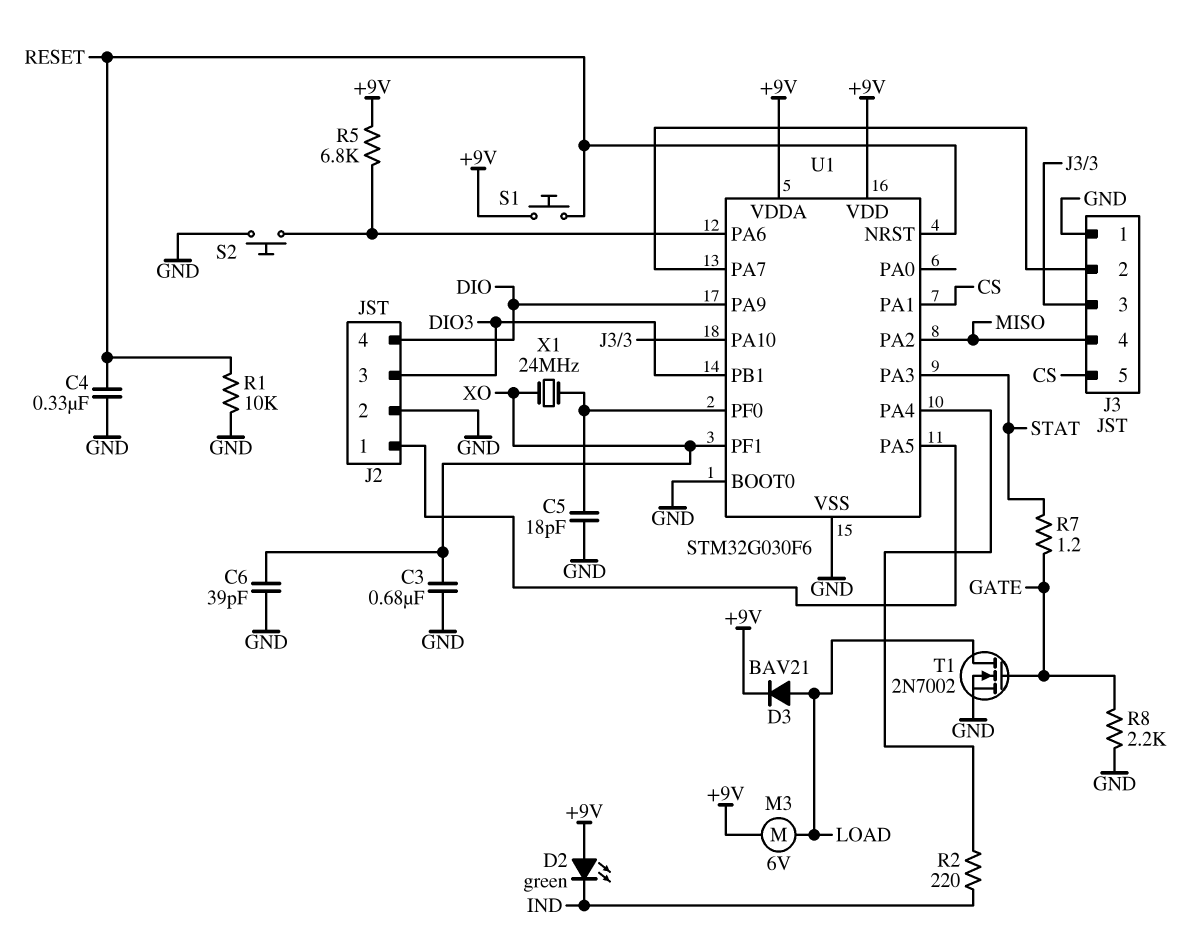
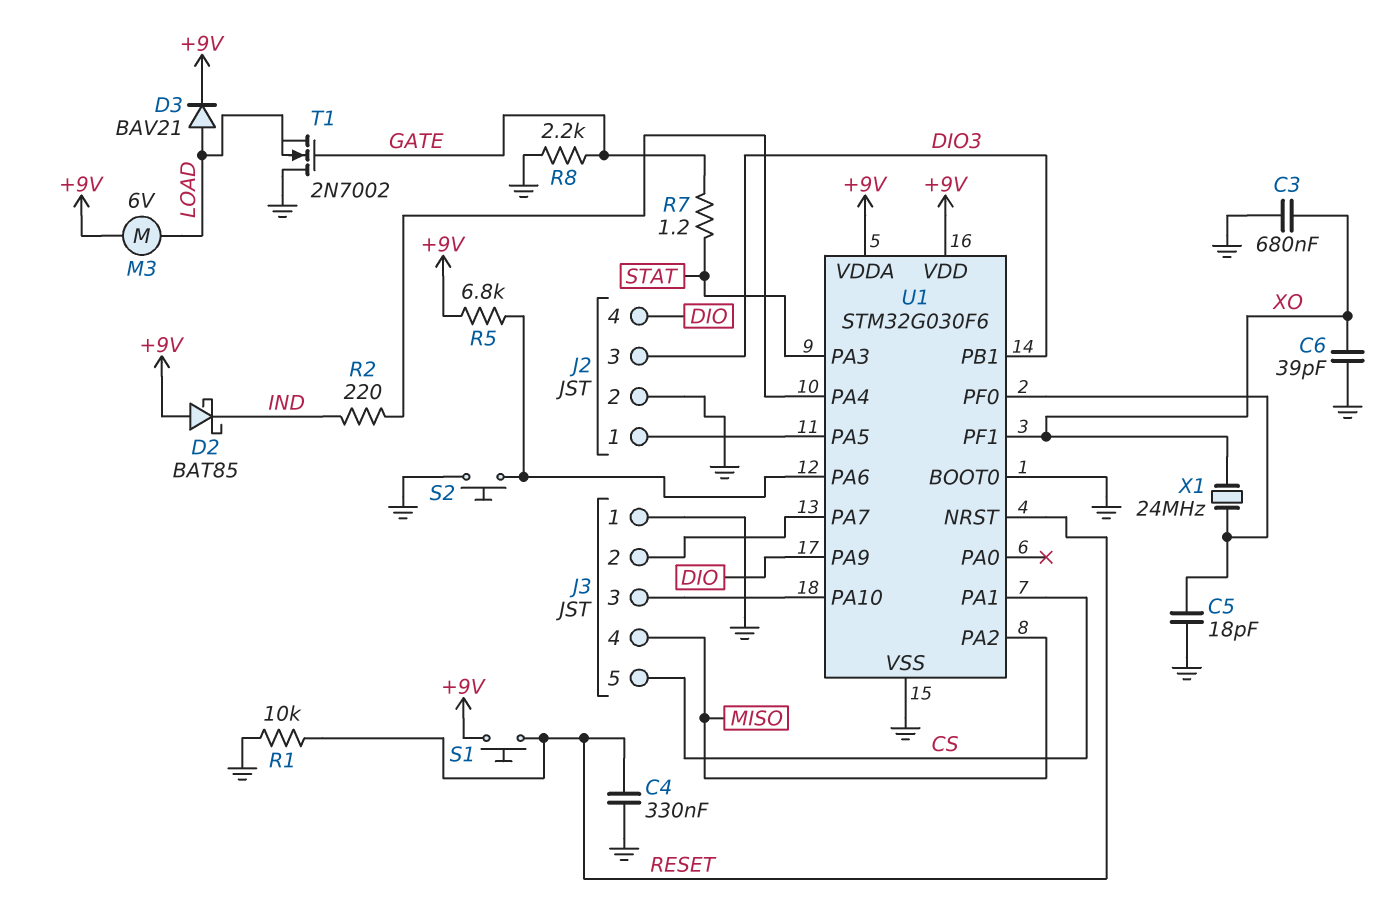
D2: LED green (A +9V, K IND) -> schottky BAT85 (A +9V, K IND)
T1: NMOS 2N7002 (G GATE, D LOAD, S GND) -> NMOS 2N7002 (G GATE, D GND, S LOAD)

